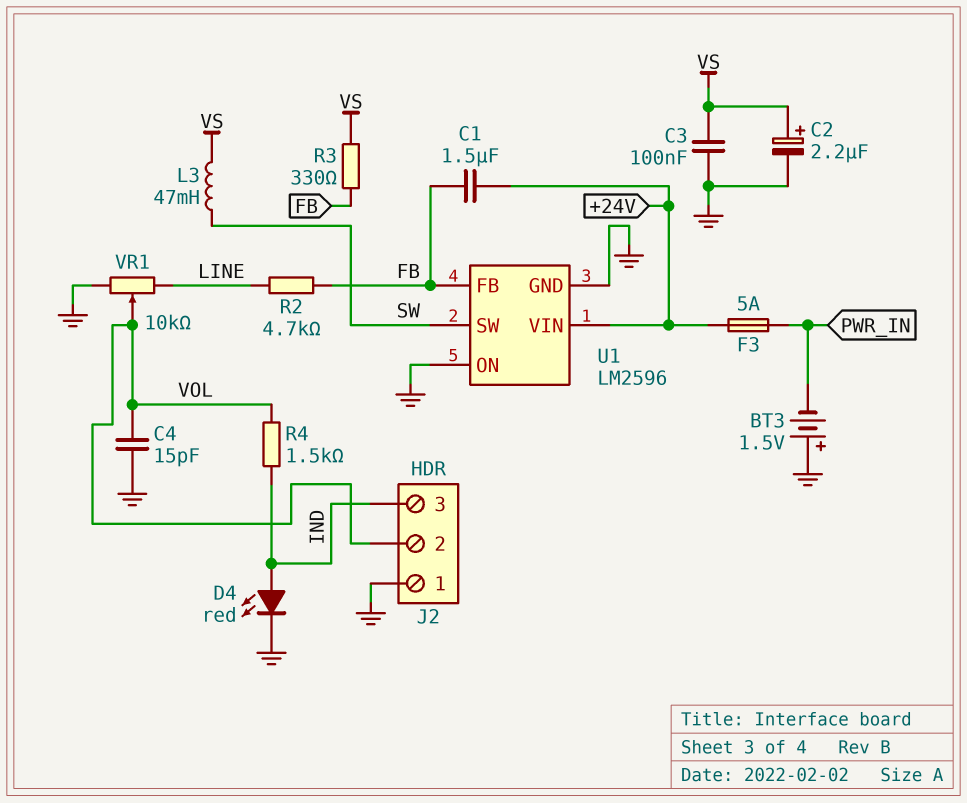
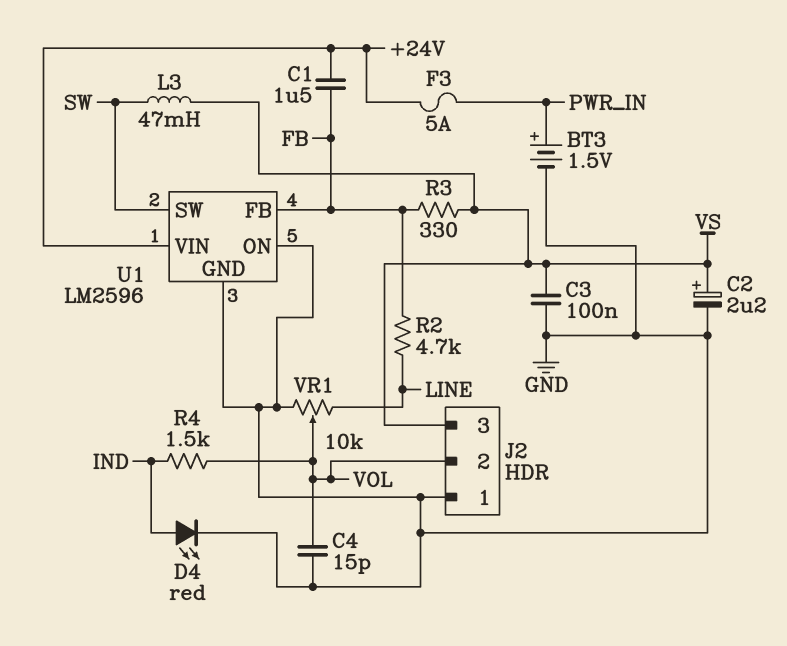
BT3: 1.5V (plus GND, minus PWR_IN) -> 1.5V (plus PWR_IN, minus GND)
J2 pin 3: IND -> VS

